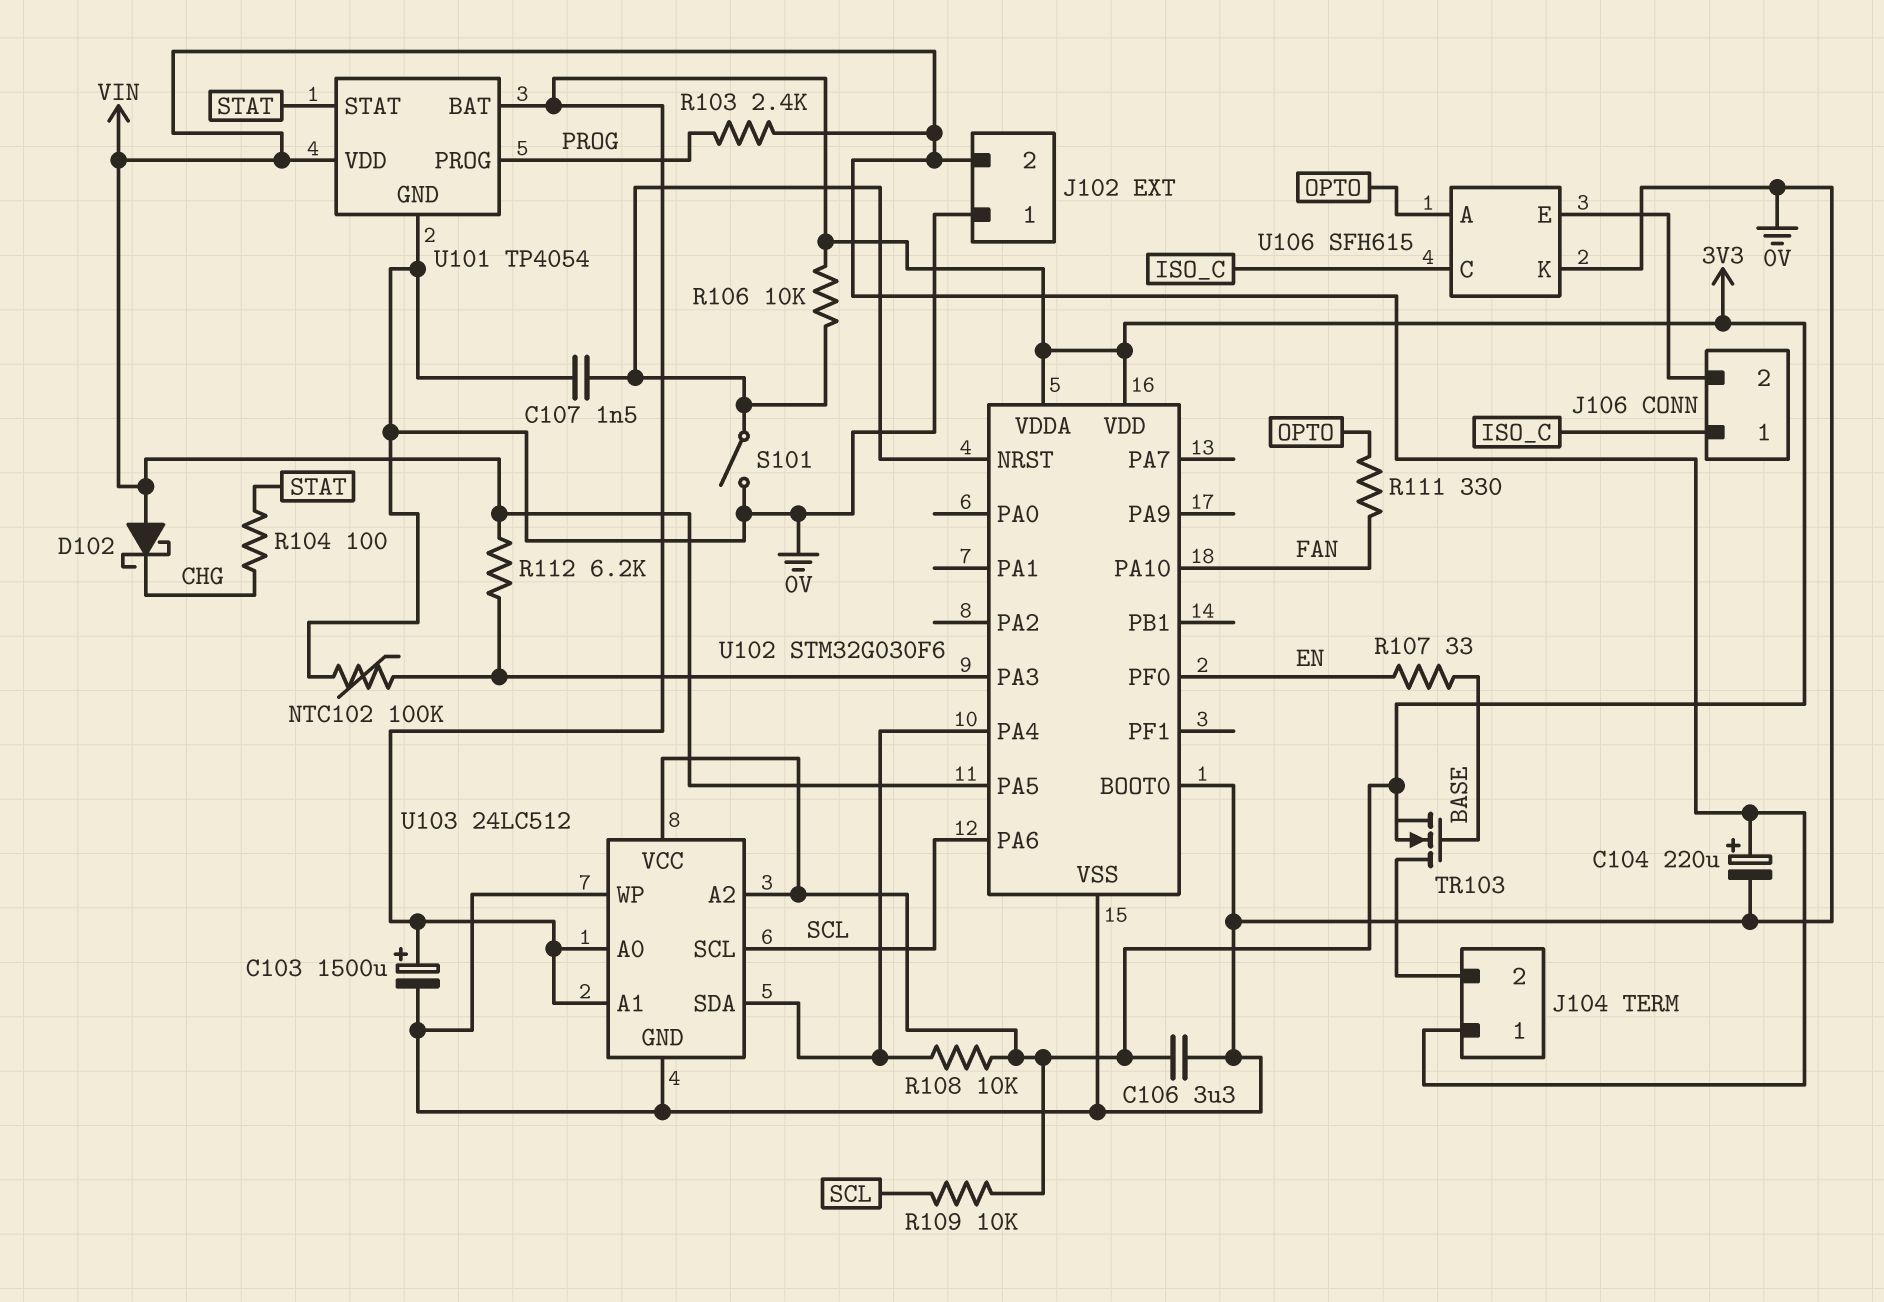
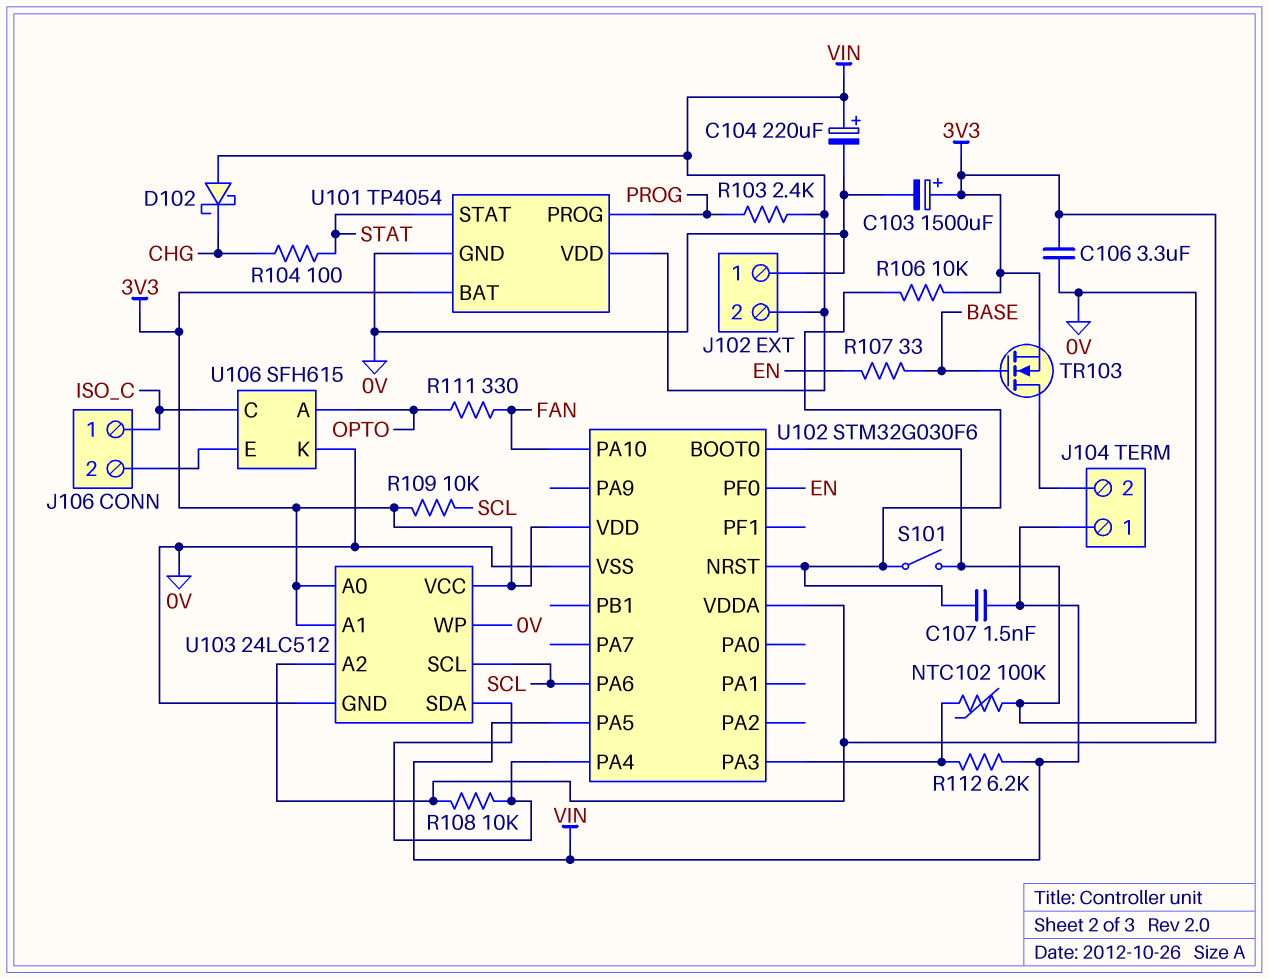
C107: 1.5nF (0V, U102/NRST) -> 1.5nF (U102/NRST, VIN)

